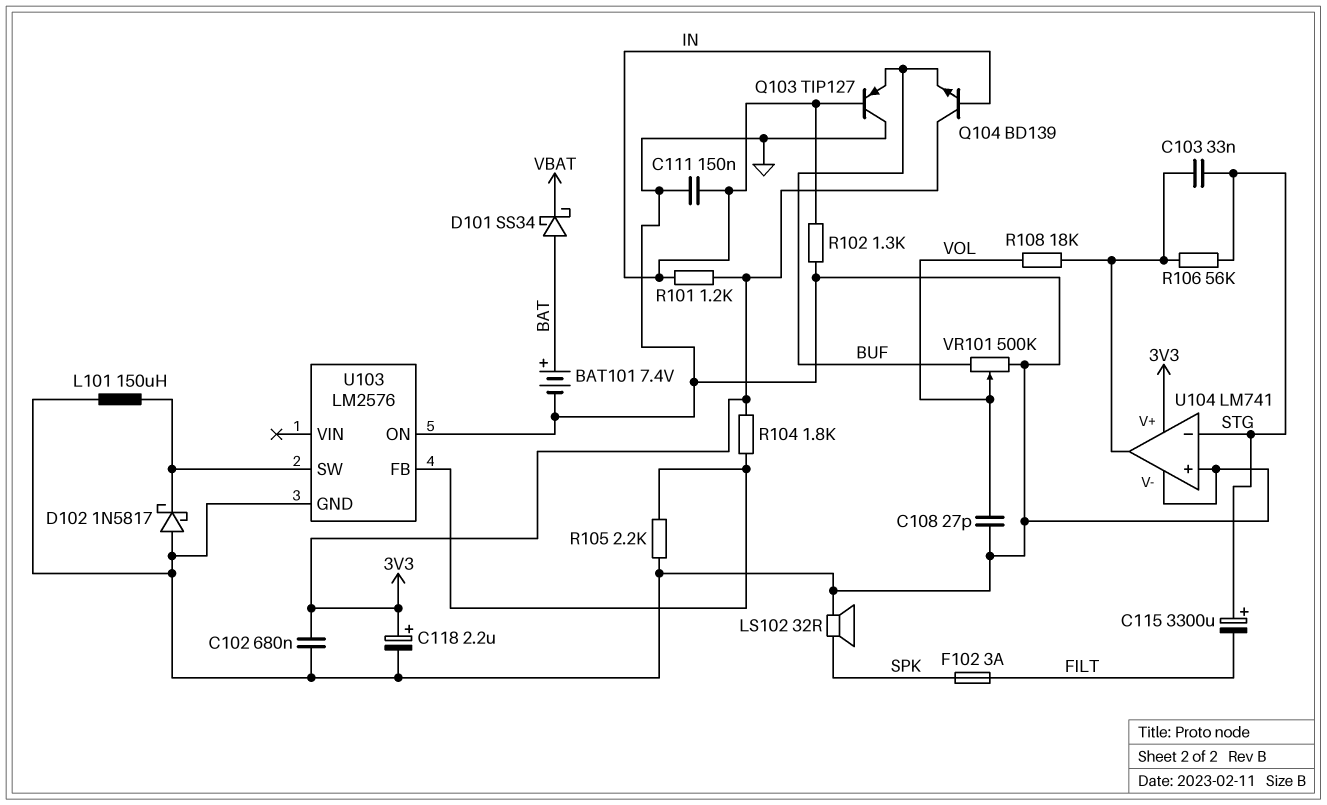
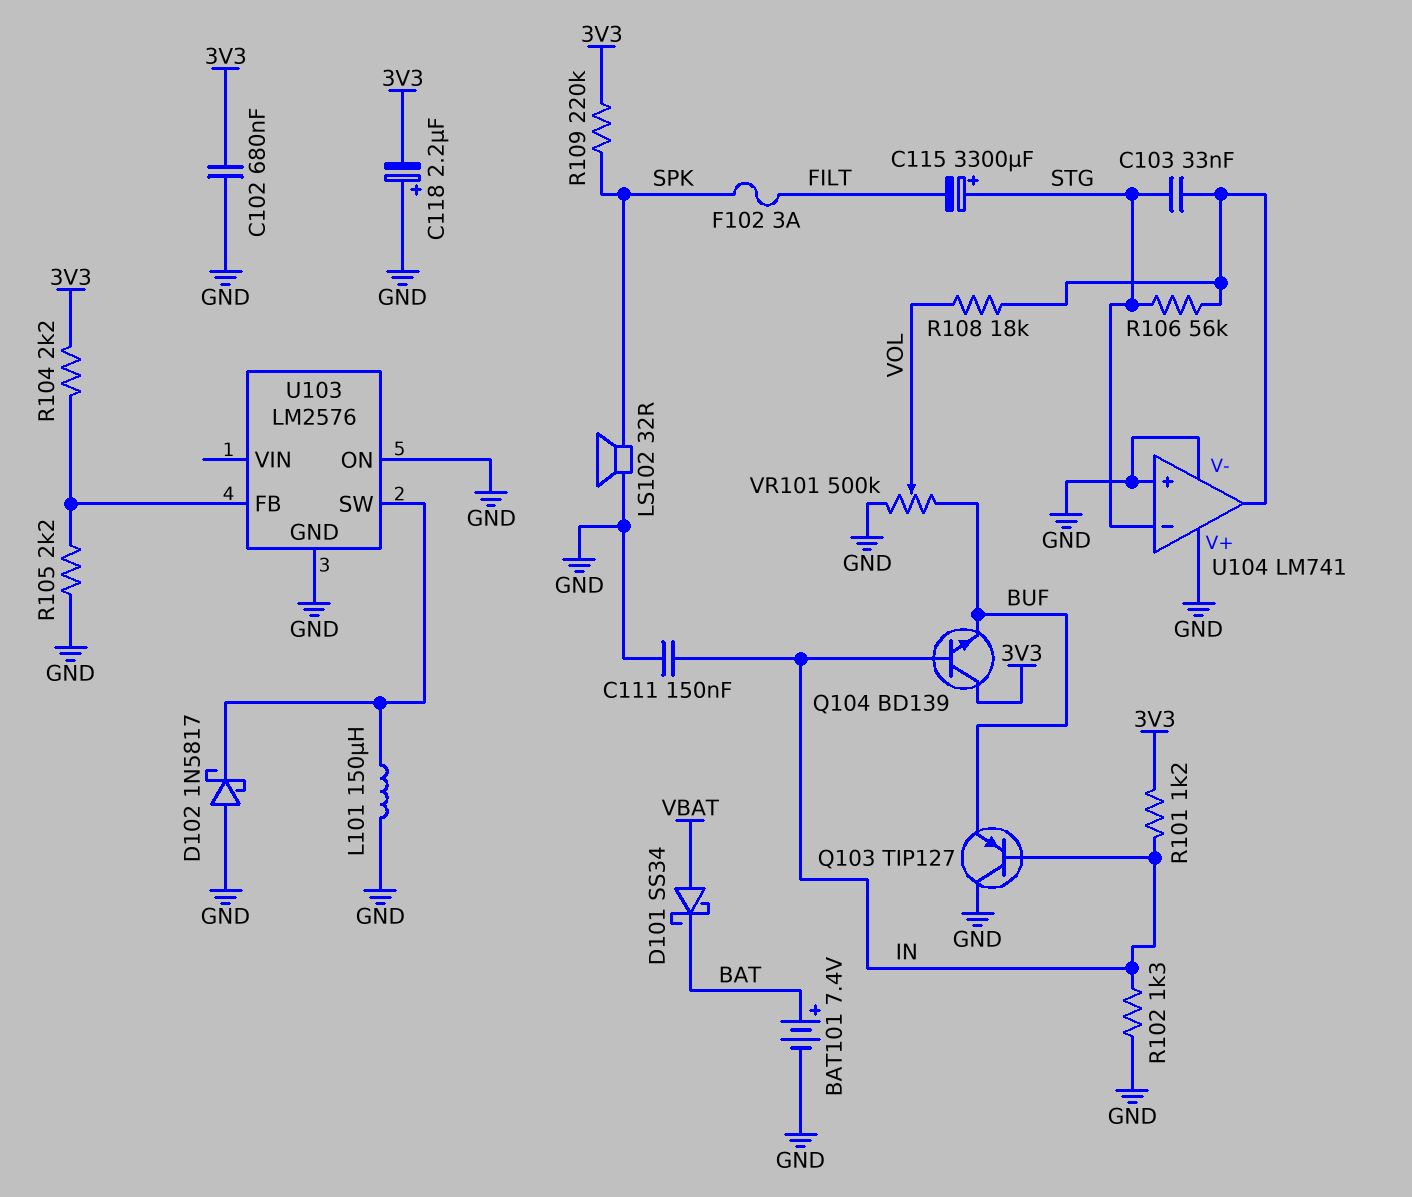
C108: 27pF (GND, VOL) -> none
C118: 2.2uF (plus 3V3, minus GND) -> 2.2uF (plus GND, minus 3V3)
D101: schottky SS34 (A BAT, K VBAT) -> schottky SS34 (A VBAT, K BAT)
R104: 1.8k (3V3, U103/FB) -> 2.2k (3V3, U103/FB)
R109: none -> 220k (3V3, SPK)
U104 pin V+: 3V3 -> GND

